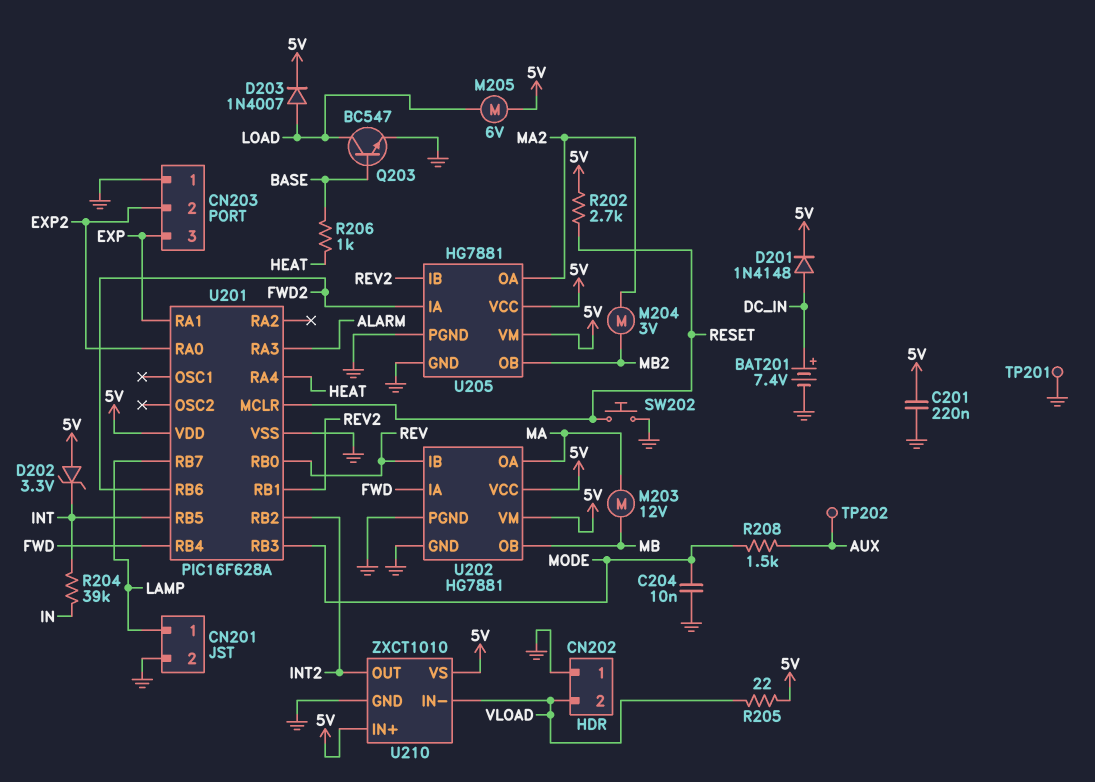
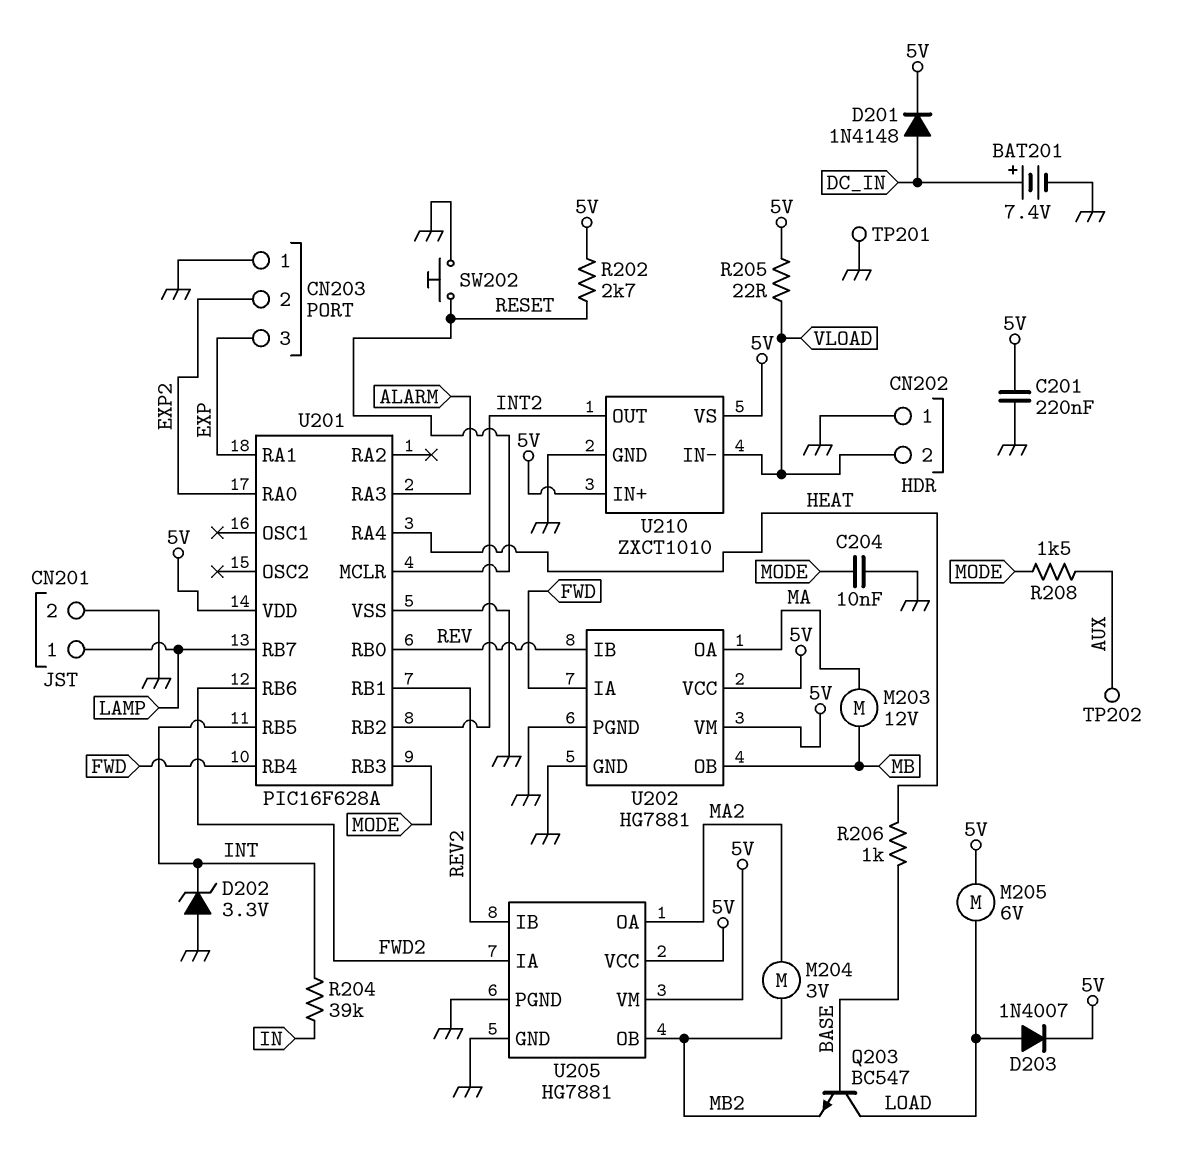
D202: zener 3.3V (A 5V, K INT) -> zener 3.3V (A GND, K INT)
Q203: NPN BC547 (B BASE, C LOAD, E GND) -> NPN BC547 (B BASE, C LOAD, E MB2)

